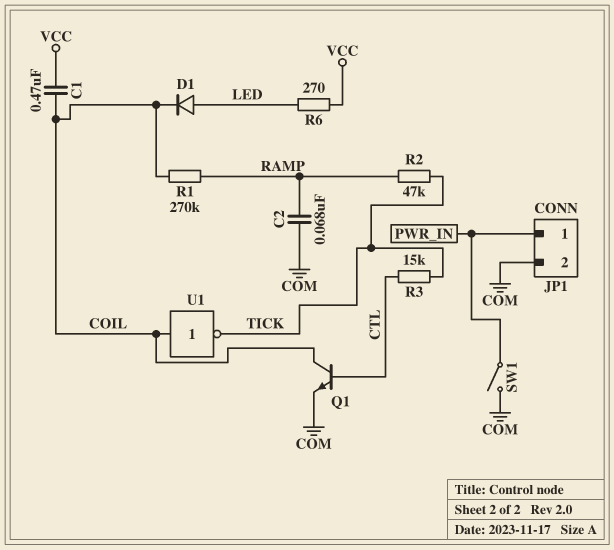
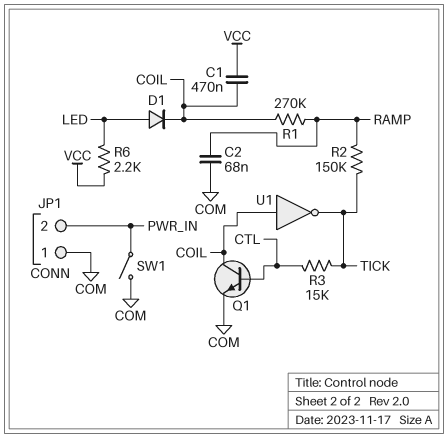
JP1 pin 1: PWR_IN -> COM
JP1 pin 2: COM -> PWR_IN
R2: 47k (RAMP, TICK) -> 150k (RAMP, TICK)
R6: 270 (LED, VCC) -> 2.2k (LED, VCC)

